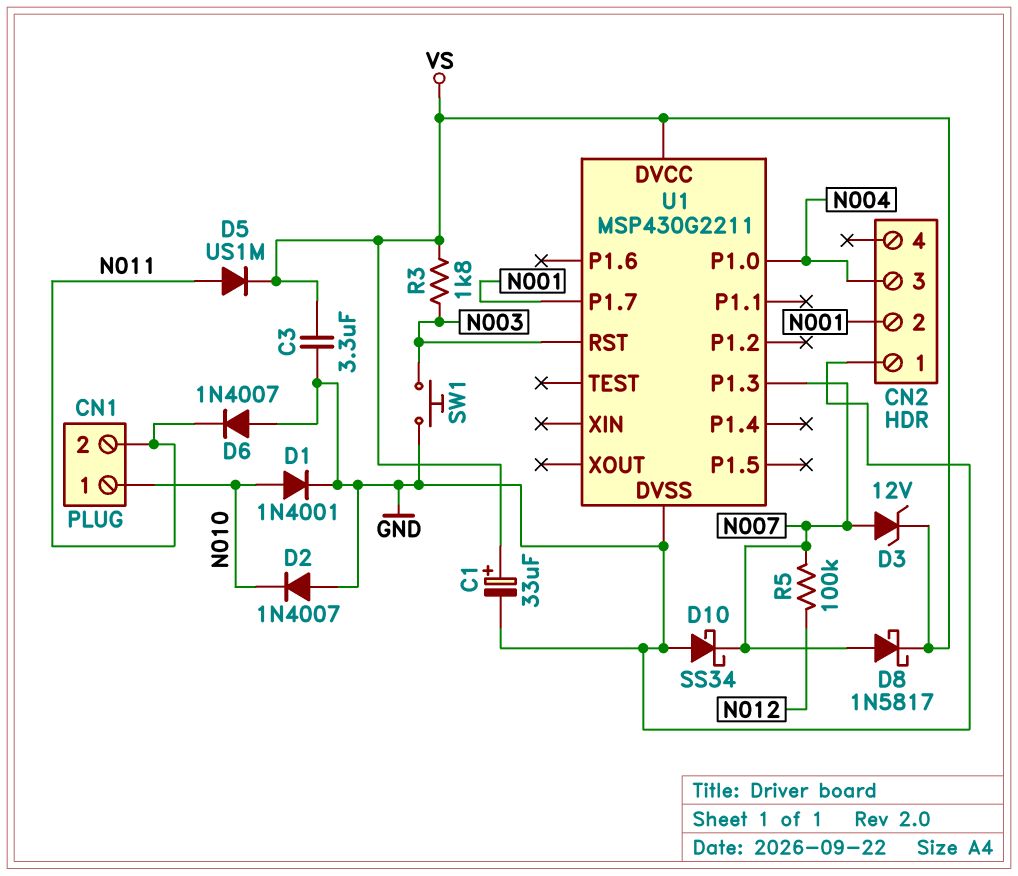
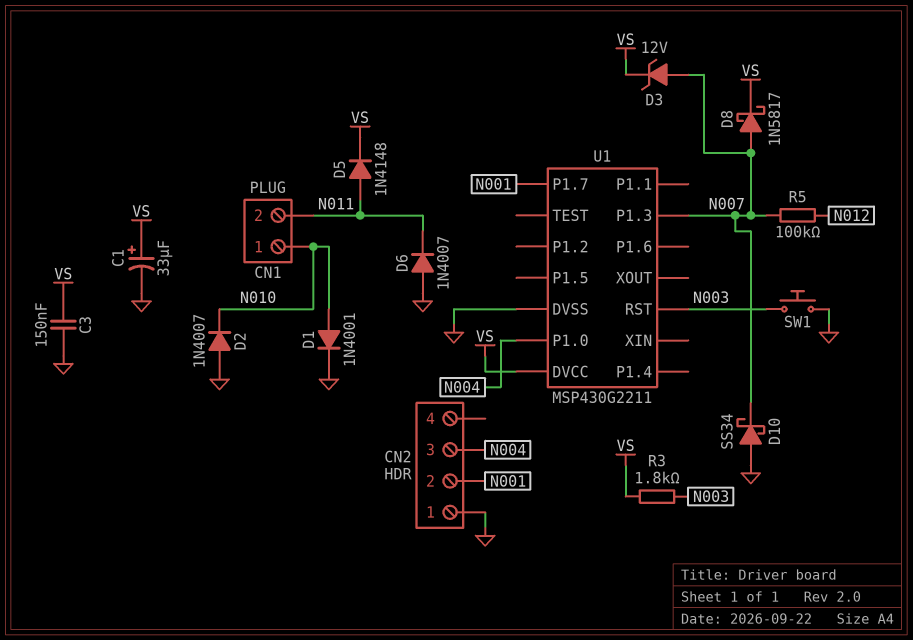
C3: 3.3uF (GND, VS) -> 150nF (GND, VS)
D5: diode US1M (A N011, K VS) -> diode 1N4148 (A N011, K VS)

